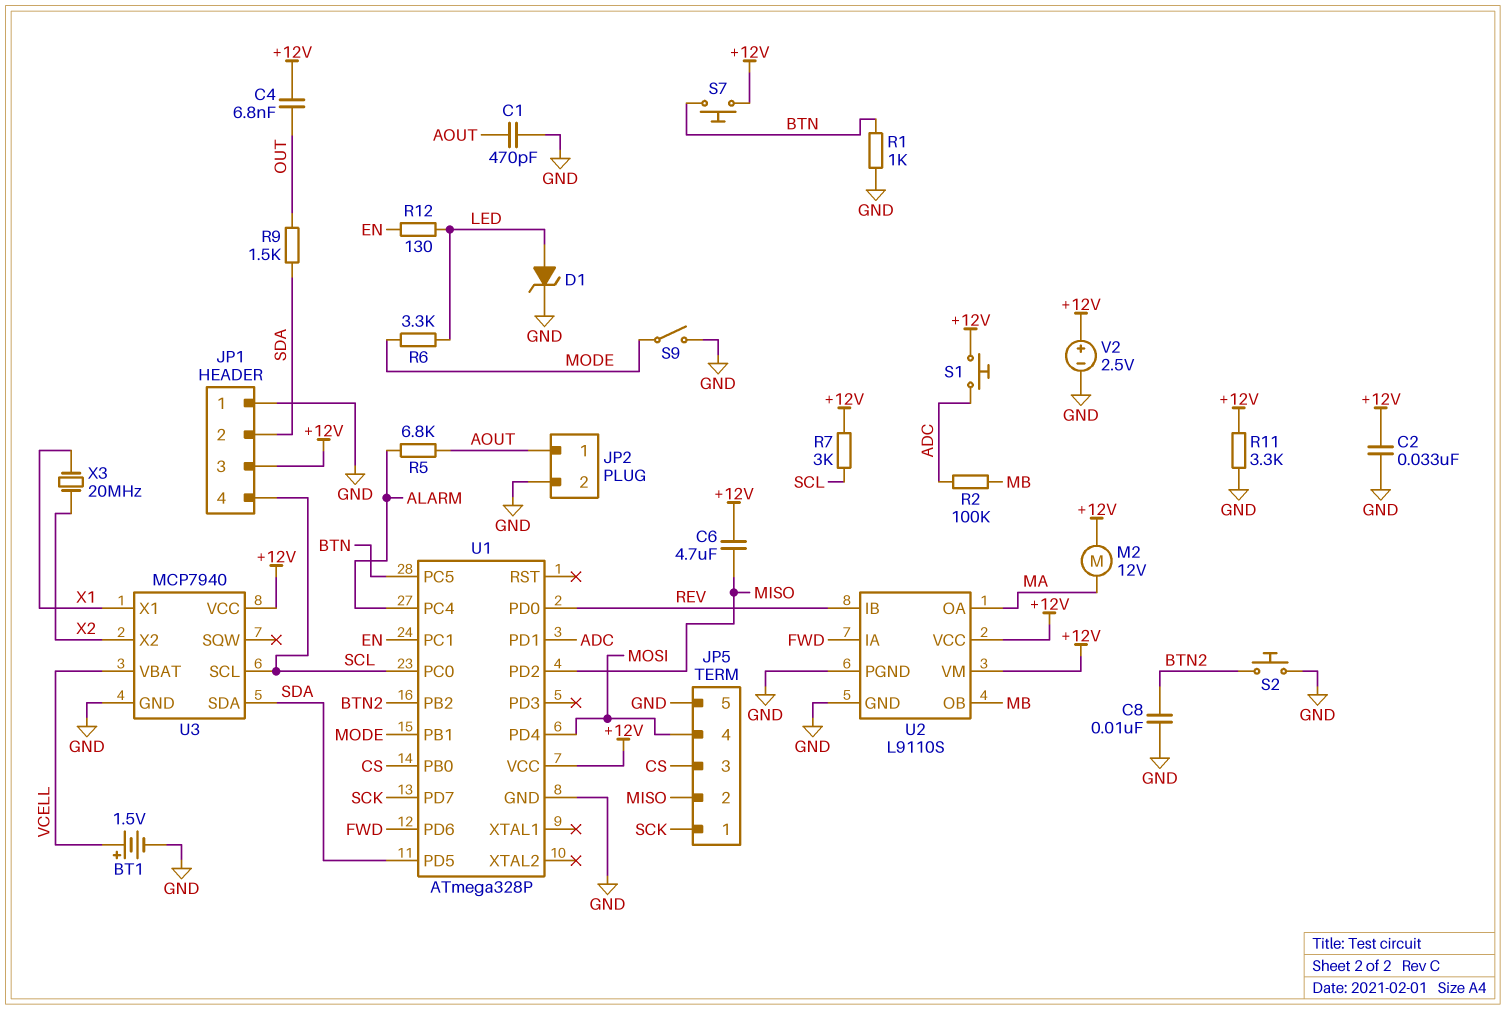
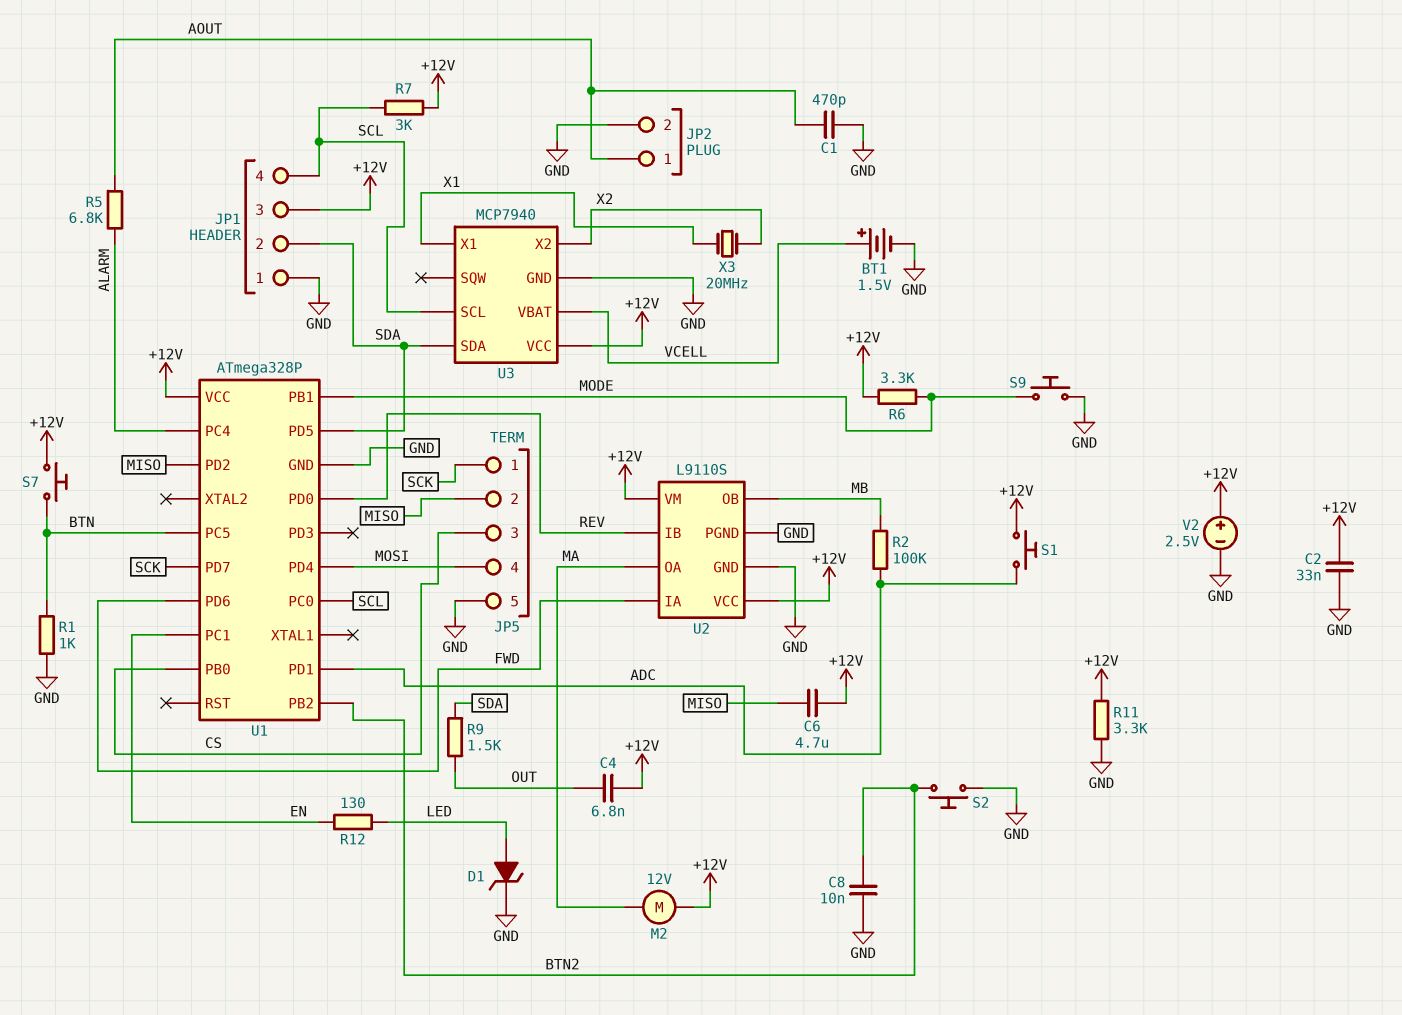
R6: 3.3k (LED, MODE) -> 3.3k (+12V, MODE)
S9: switch (GND, MODE) -> button (GND, MODE)

